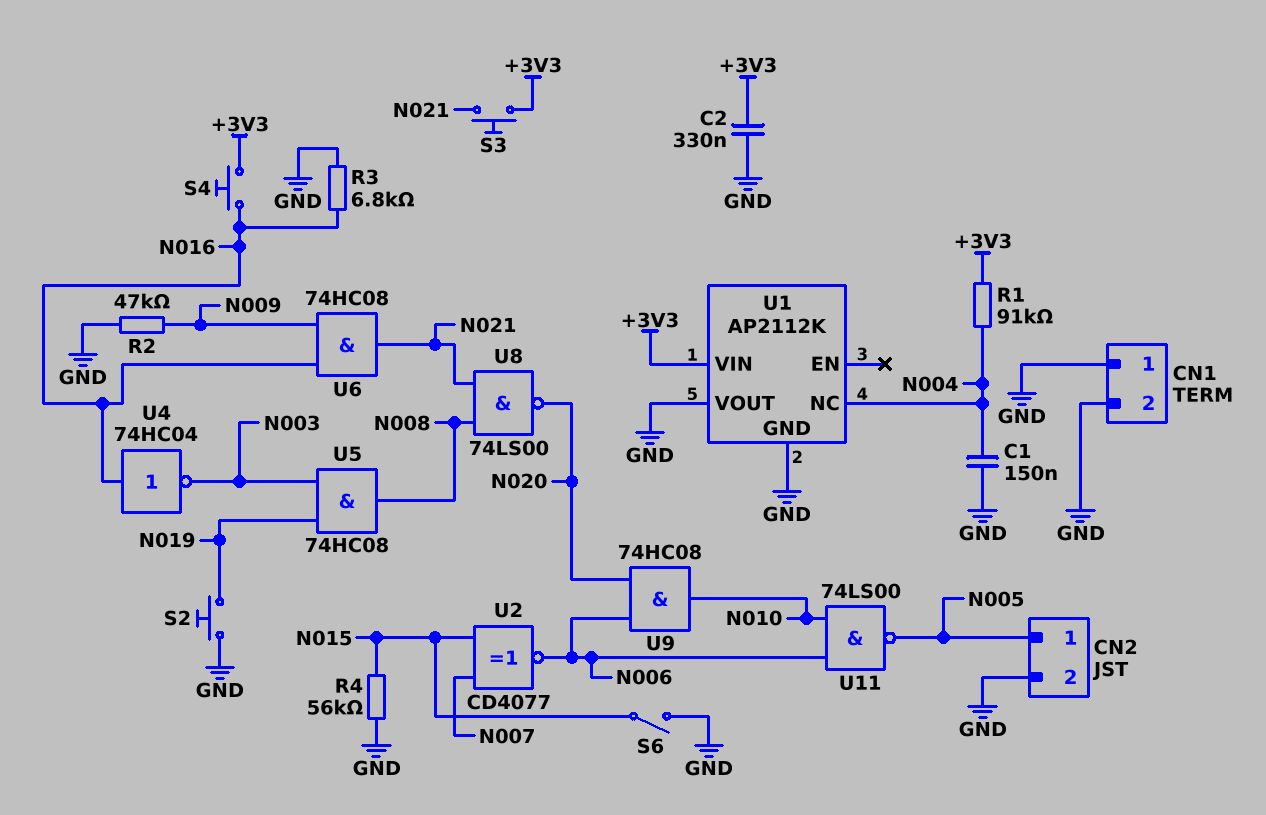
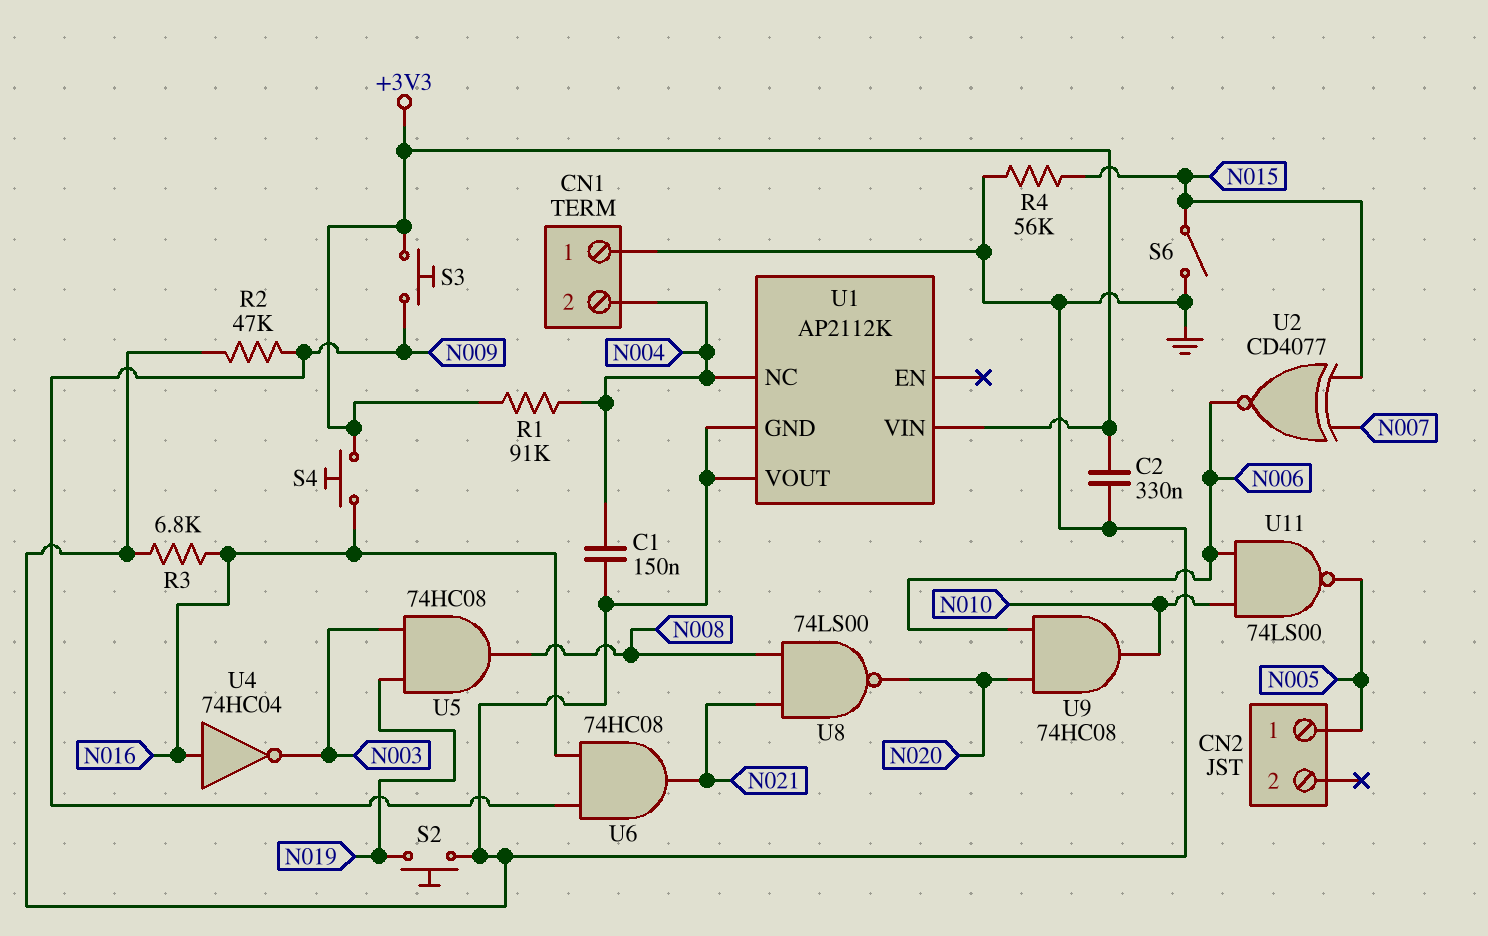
CN1 pin 2: GND -> N004
CN2 pin 2: GND -> none
S3: button (+3V3, N021) -> button (+3V3, N009)

